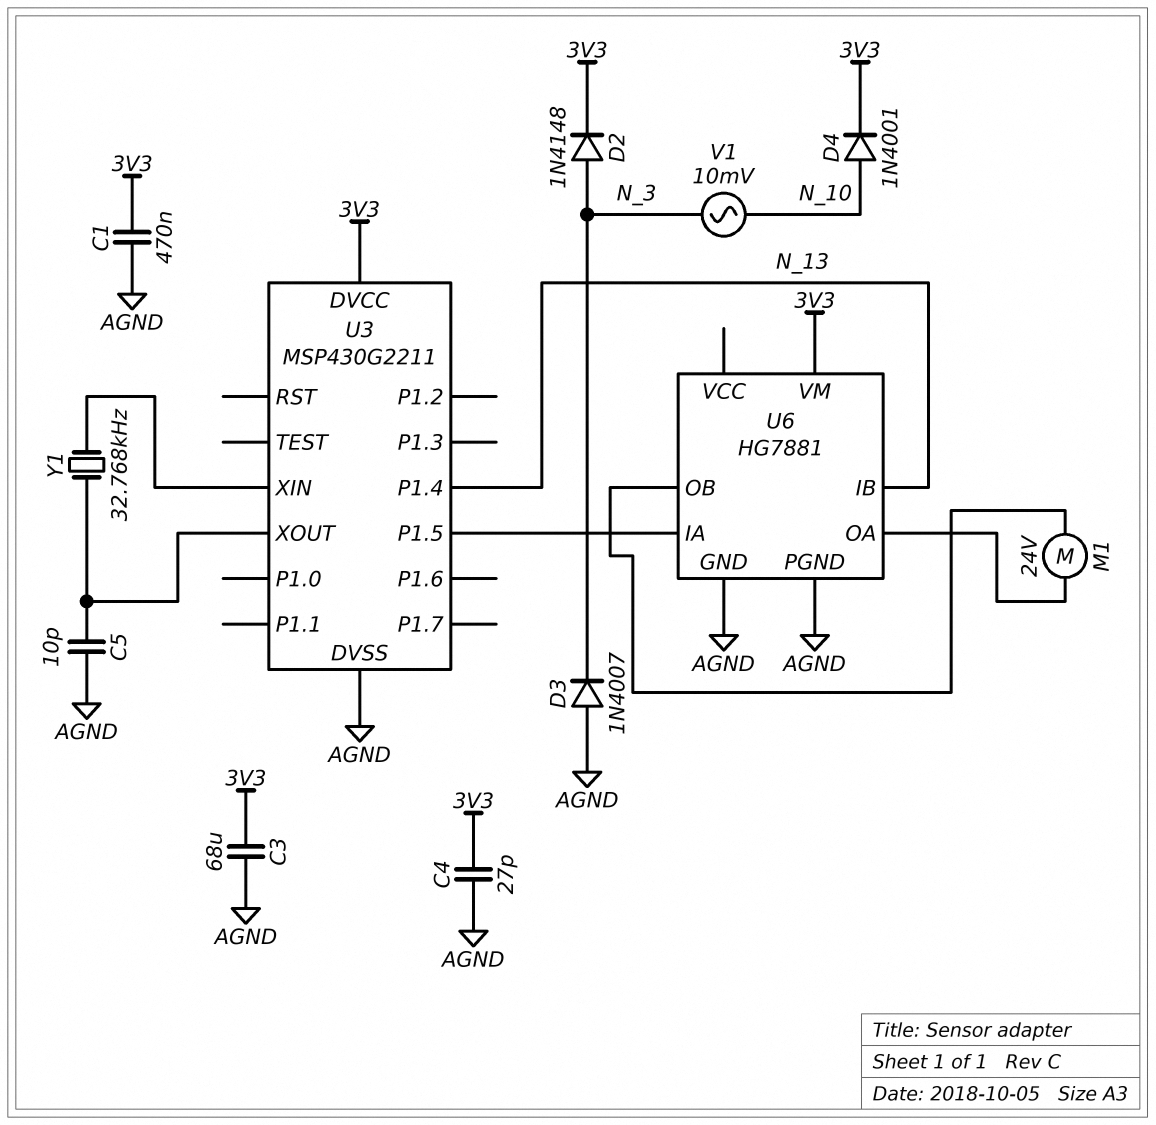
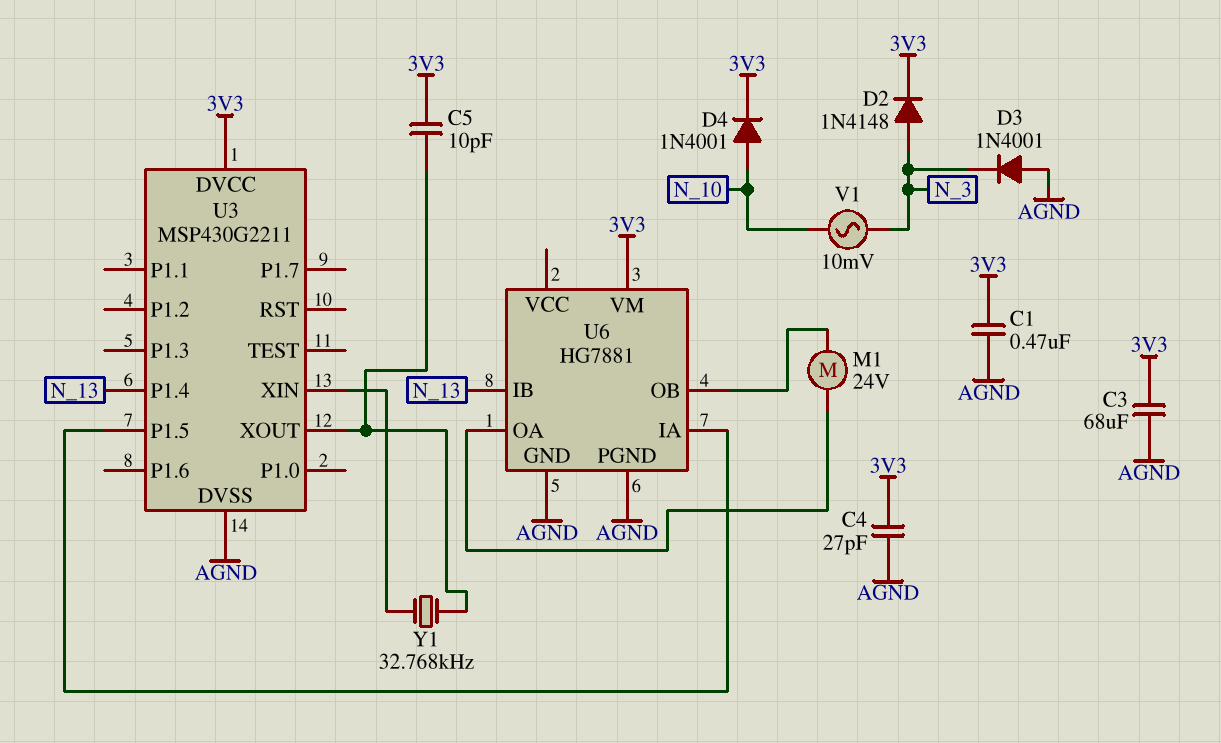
C5: 10pF (AGND, U3/XOUT) -> 10pF (3V3, U3/XOUT)
D3: diode 1N4007 (A AGND, K N_3) -> diode 1N4001 (A AGND, K N_3)

